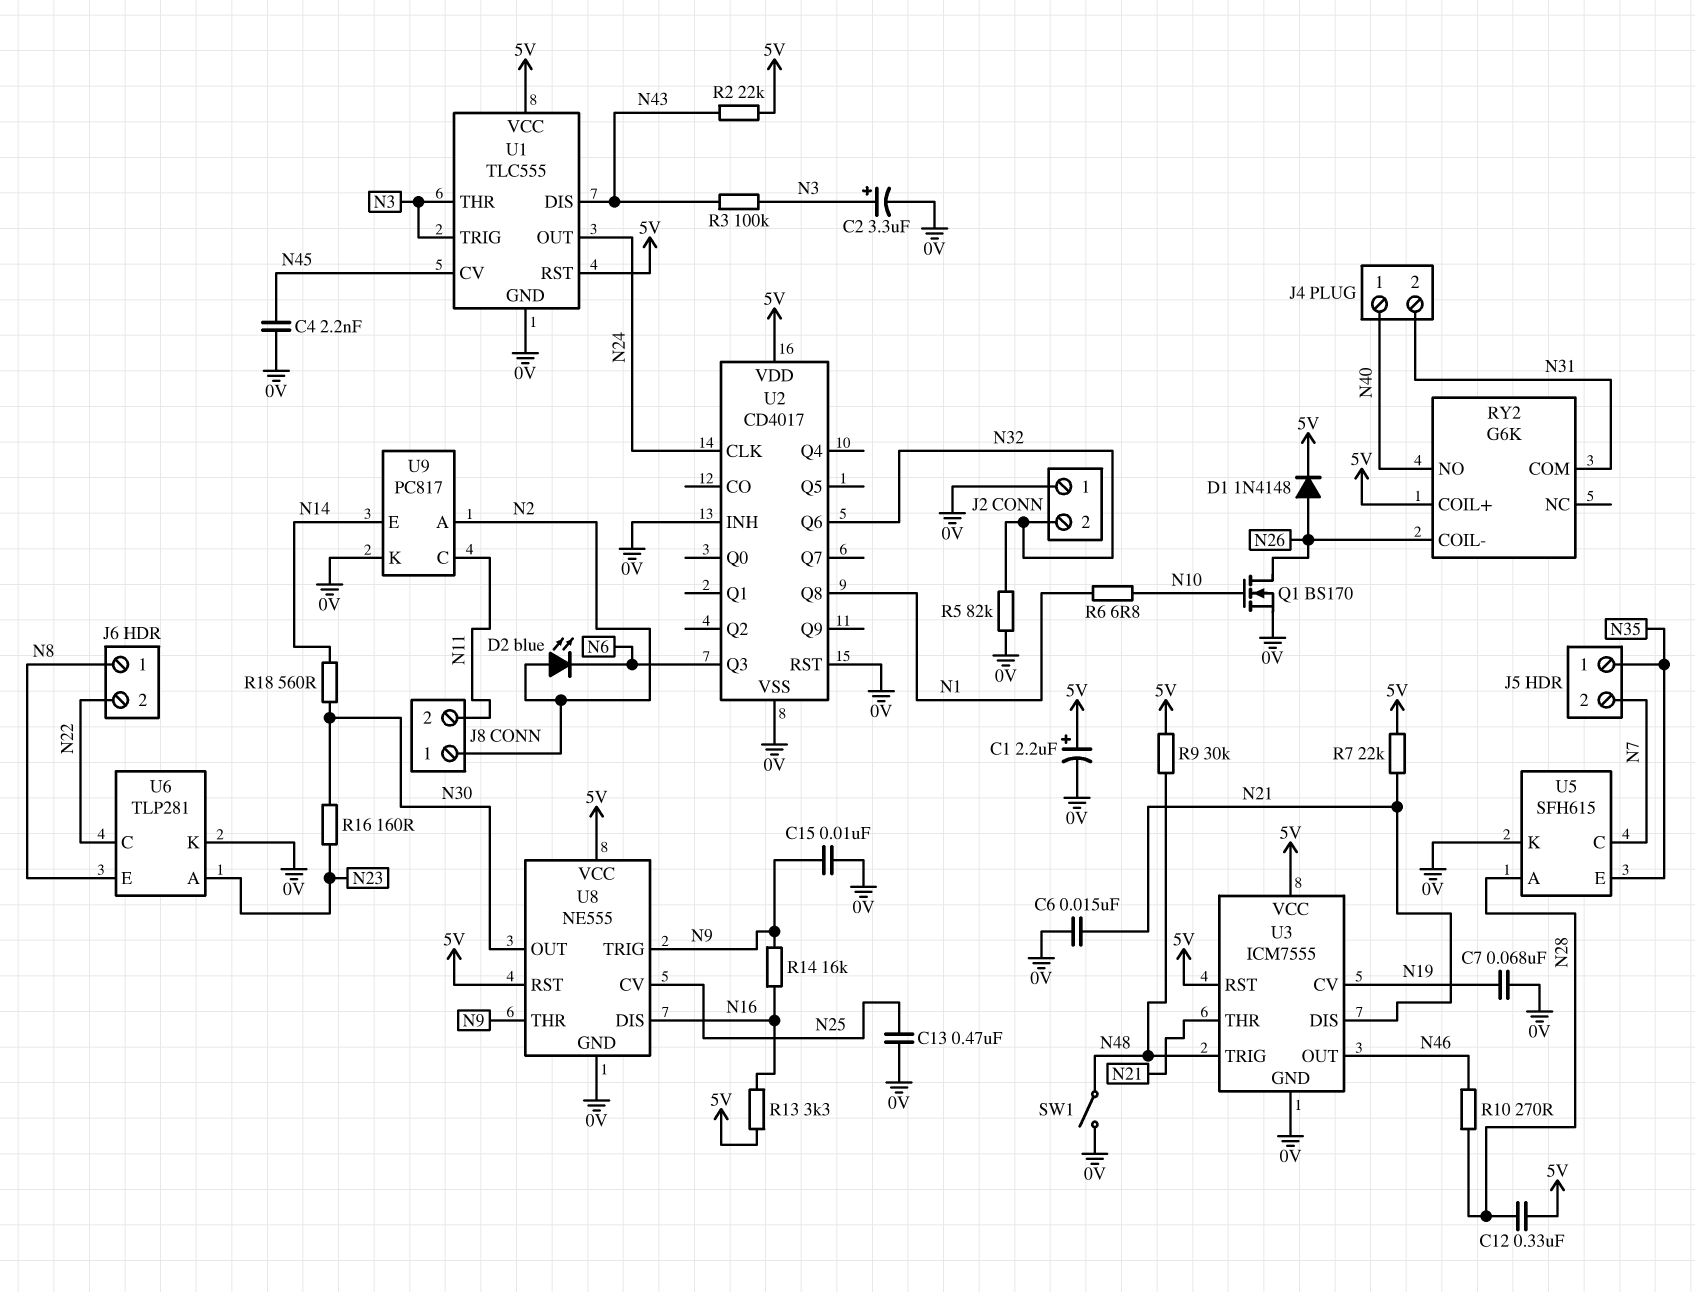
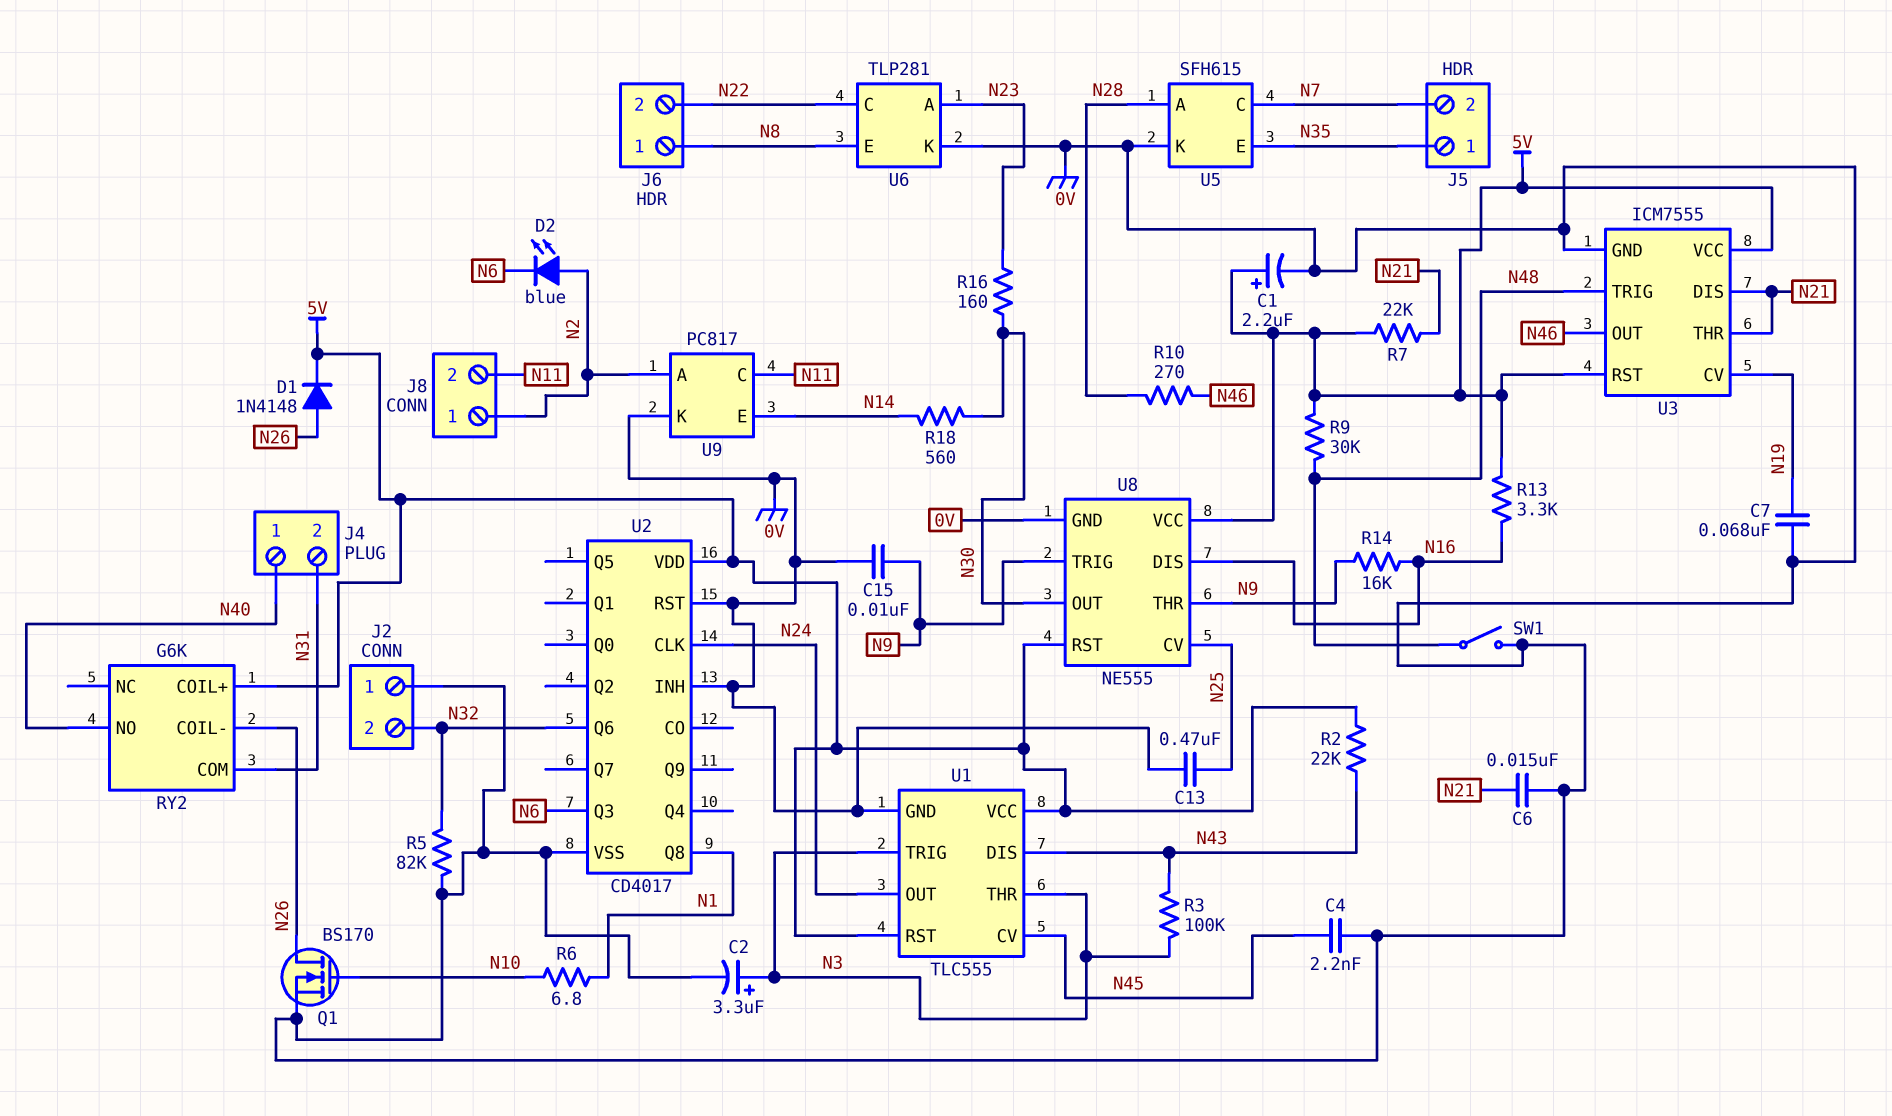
C12: 330nF (5V, N28) -> none

